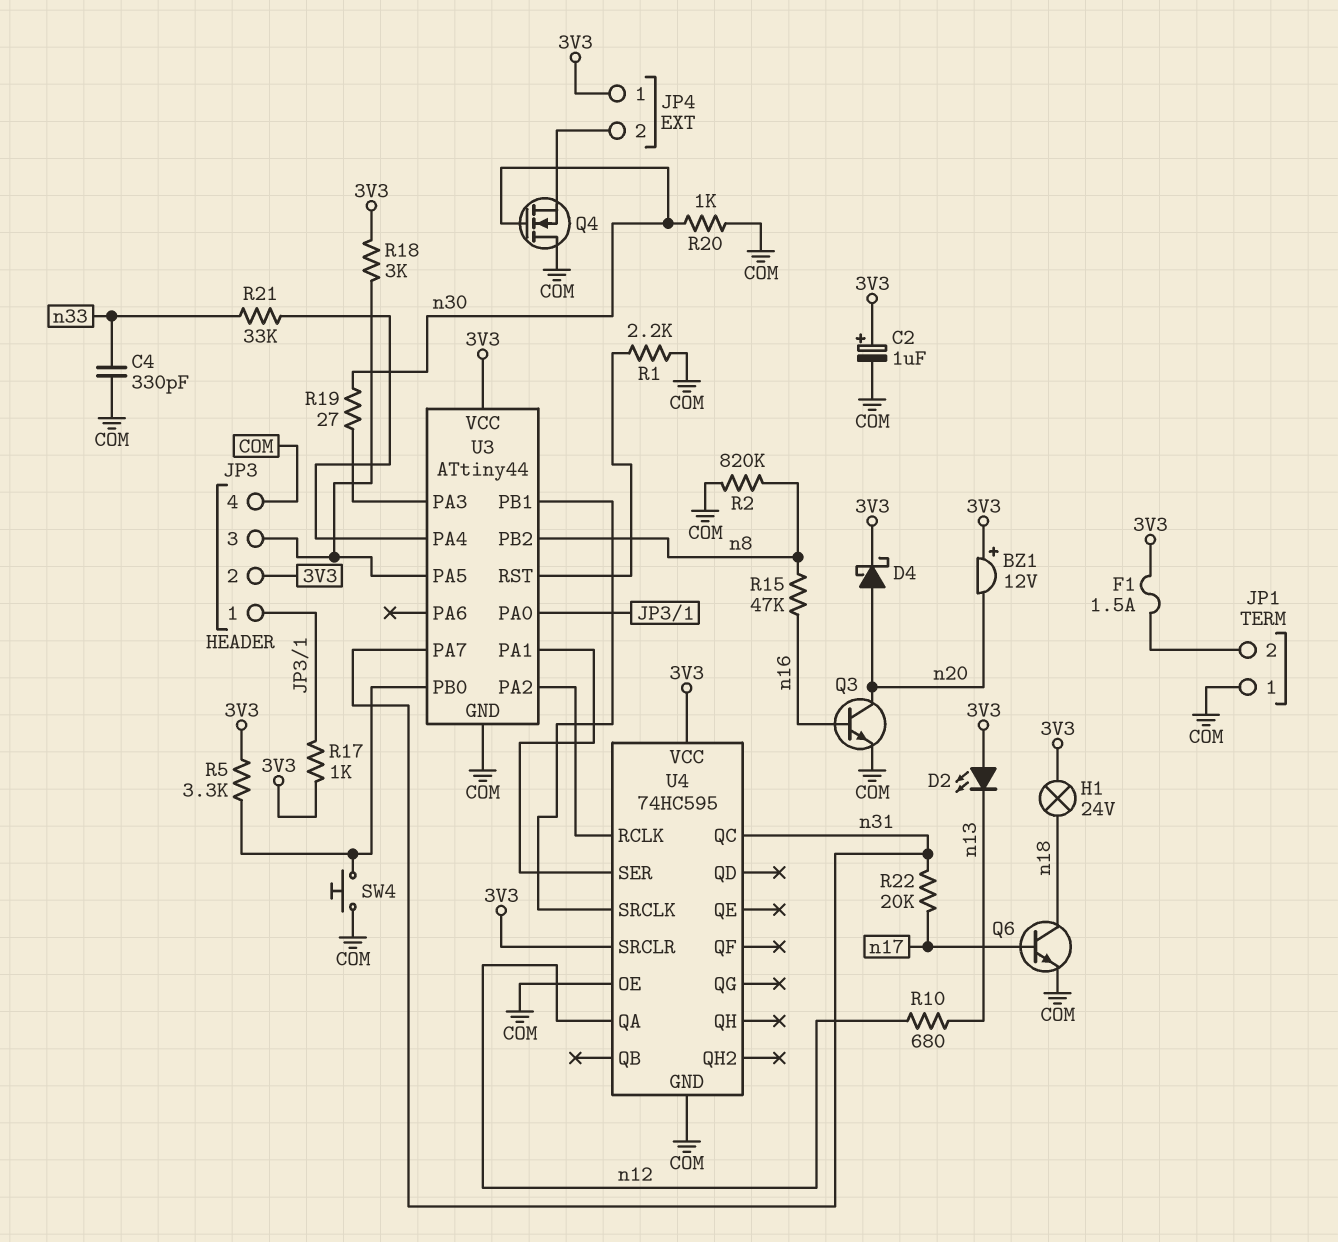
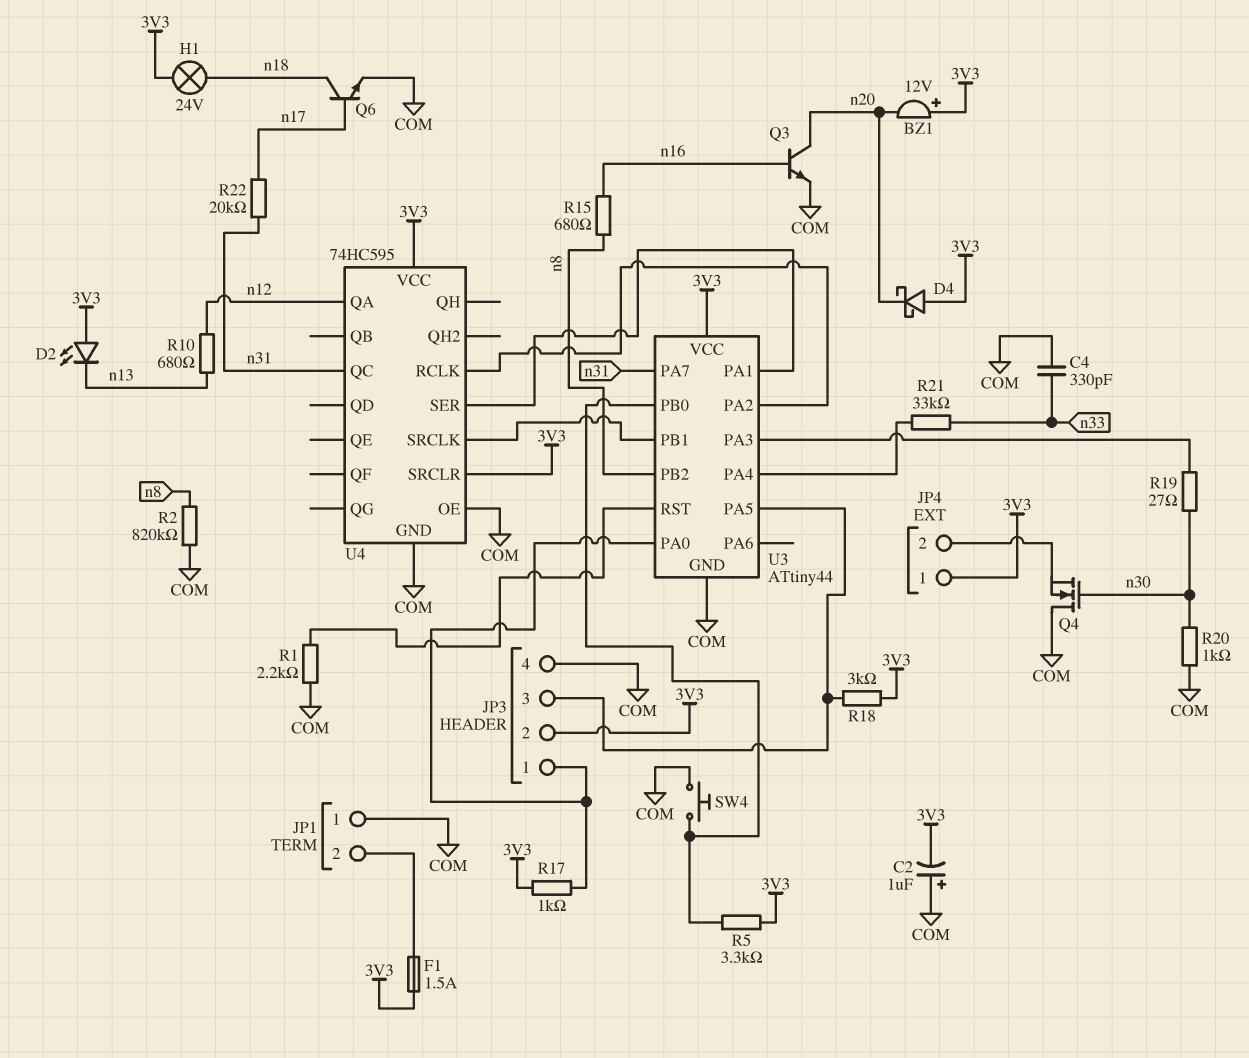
C2: 1uF (plus 3V3, minus COM) -> 1uF (plus COM, minus 3V3)
D4: schottky (A n20, K 3V3) -> schottky (A 3V3, K n20)
R15: 47k (n8, n16) -> 680 (n8, n16)

